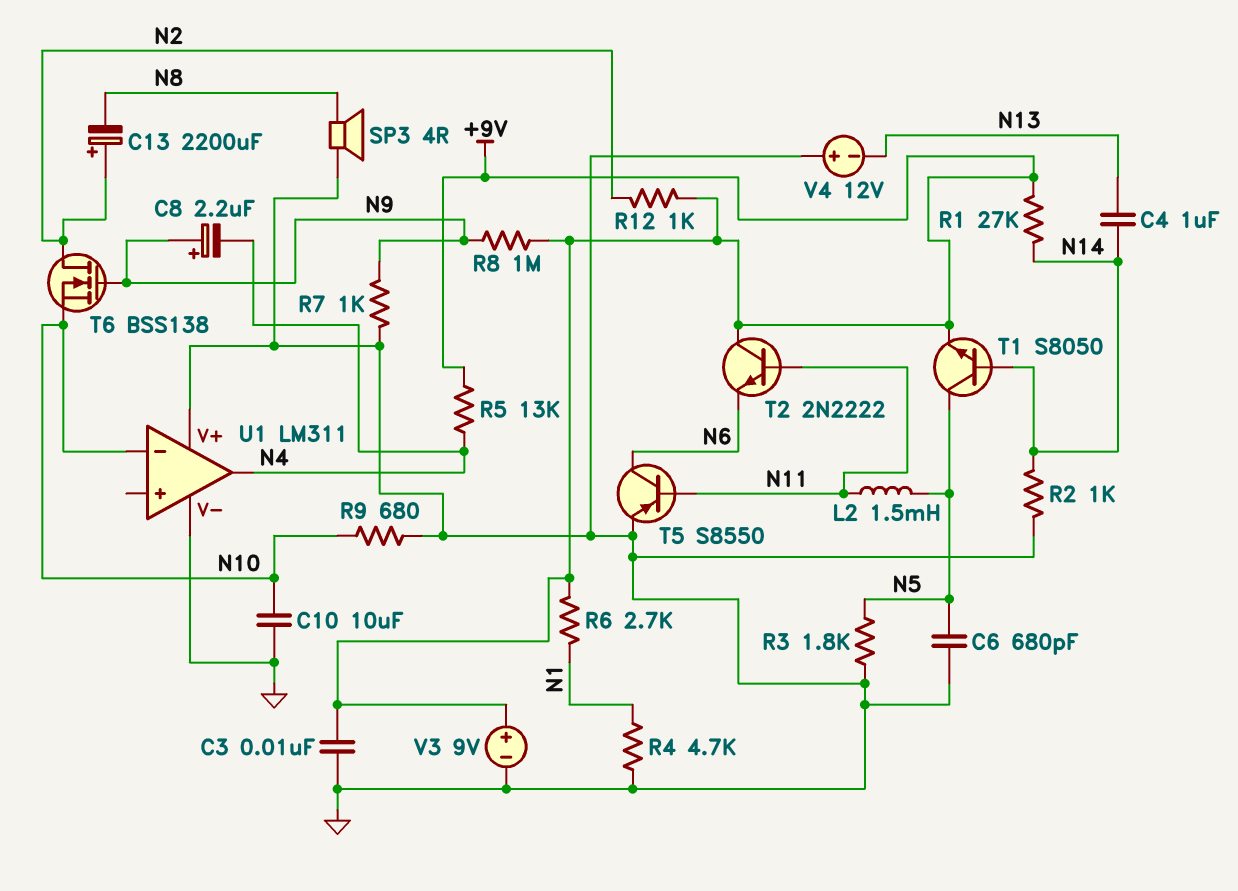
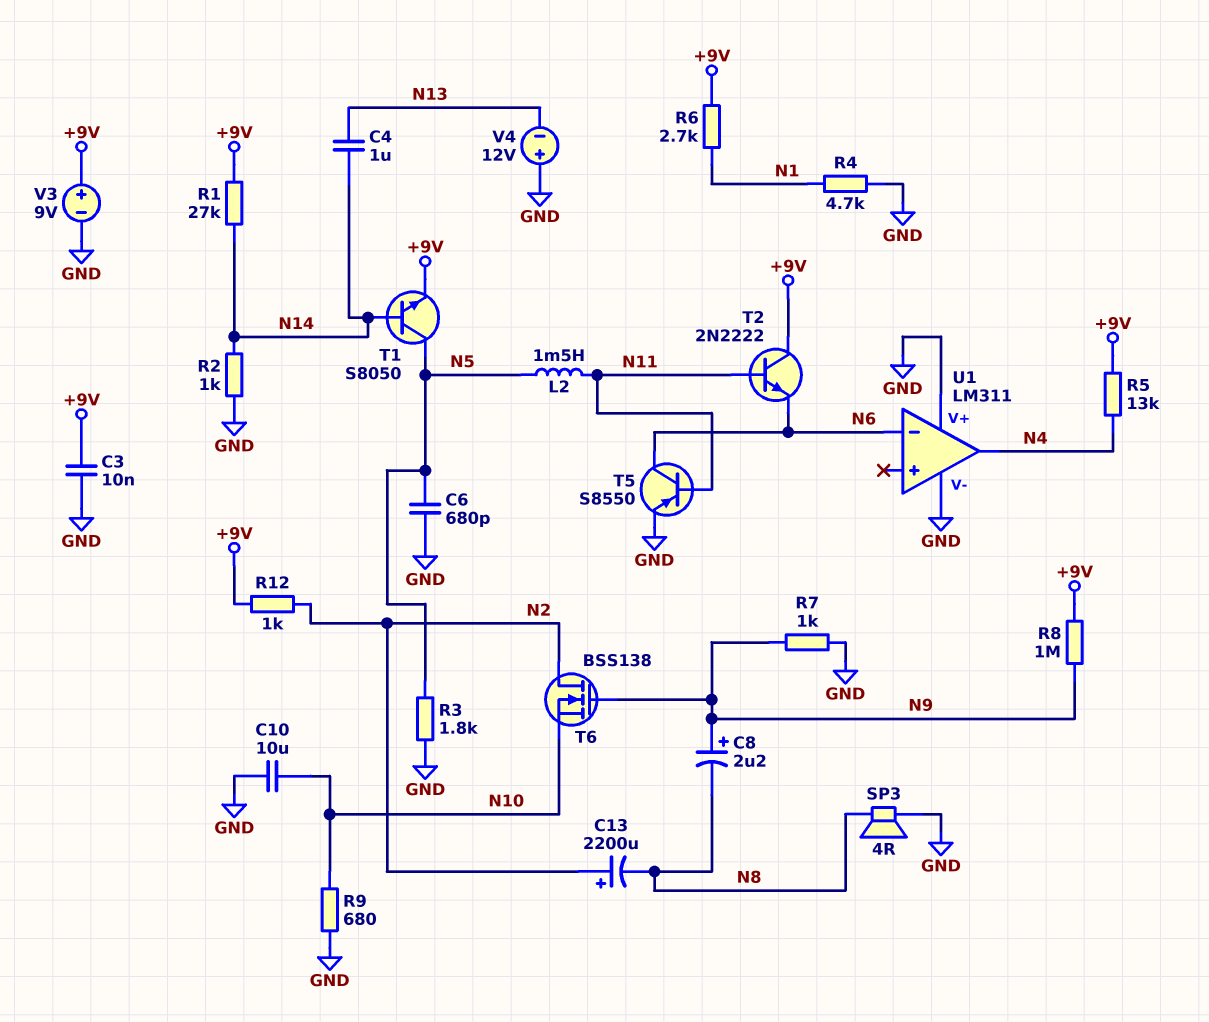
C8: 2.2uF (plus N9, minus N4) -> 2.2uF (plus N9, minus N8)
U1 pin in-: N10 -> N6

